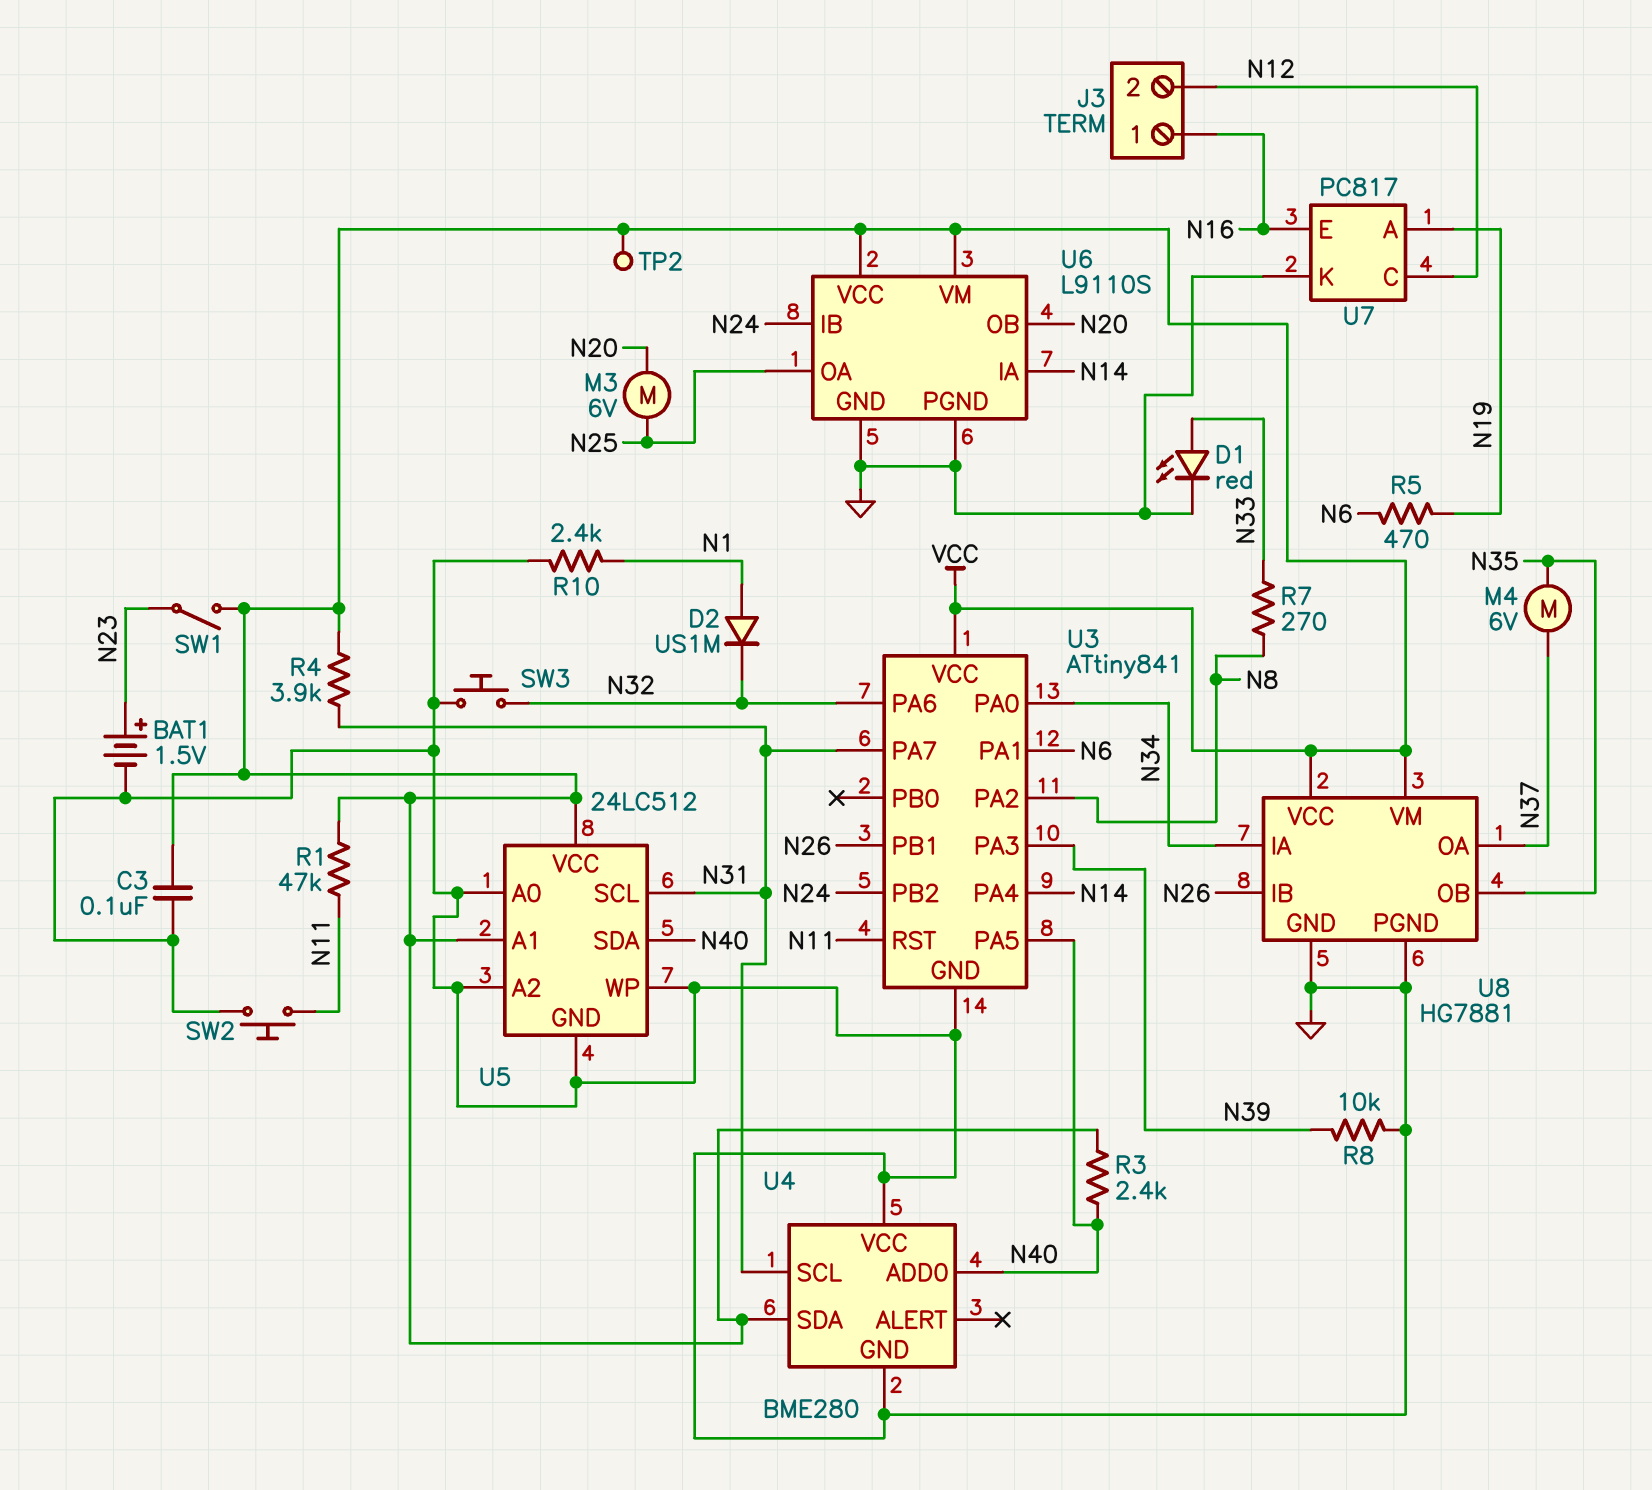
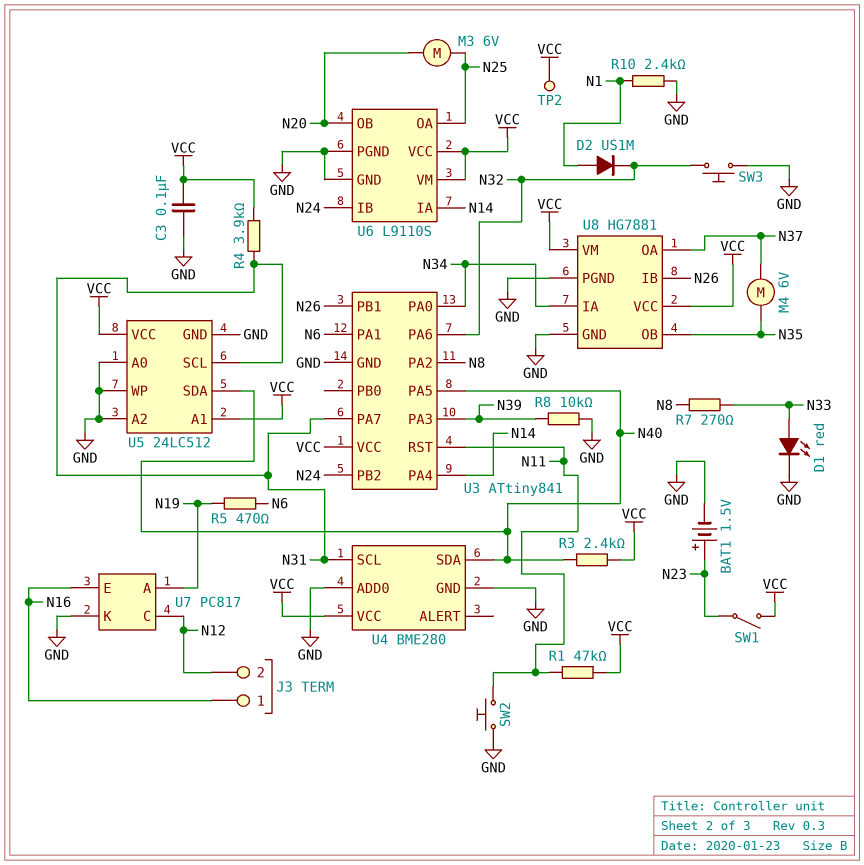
U4 pin ADD0: N40 -> GND
U4 pin SDA: VCC -> N40
U4 pin VCC: GND -> VCC

